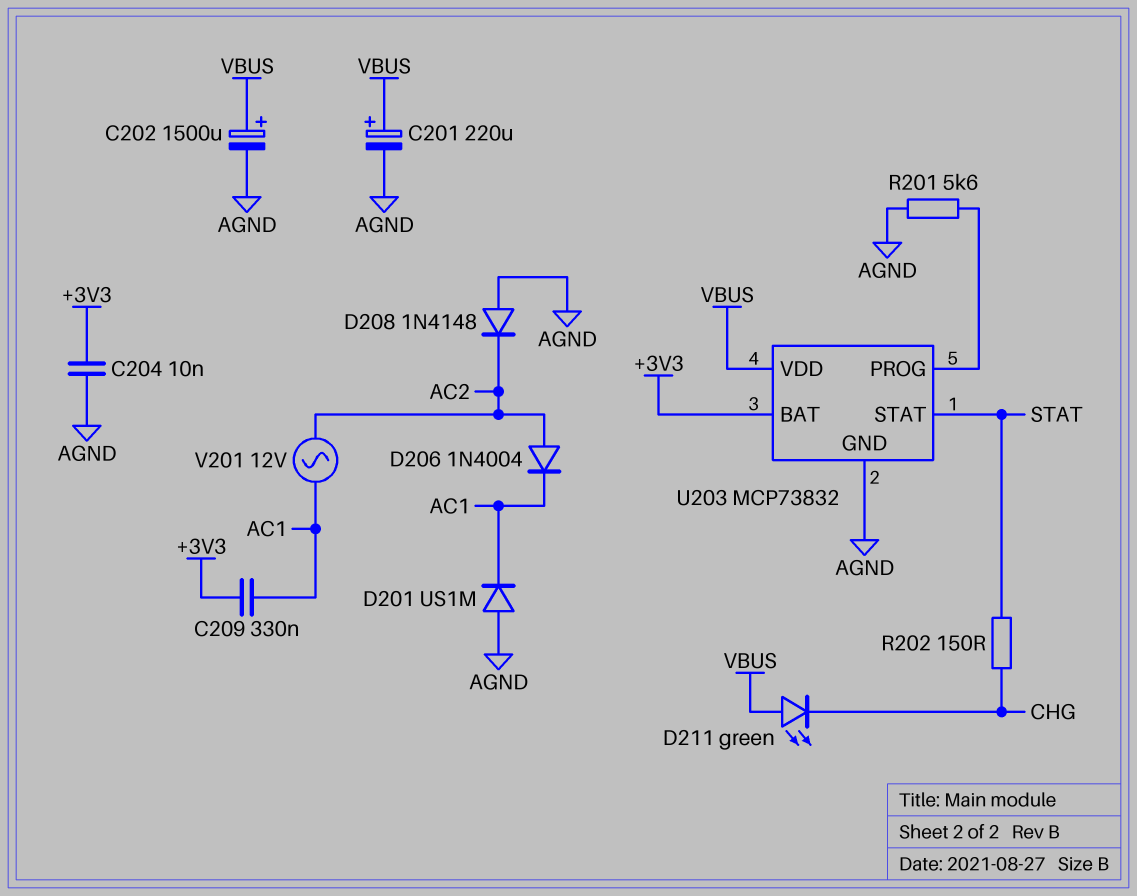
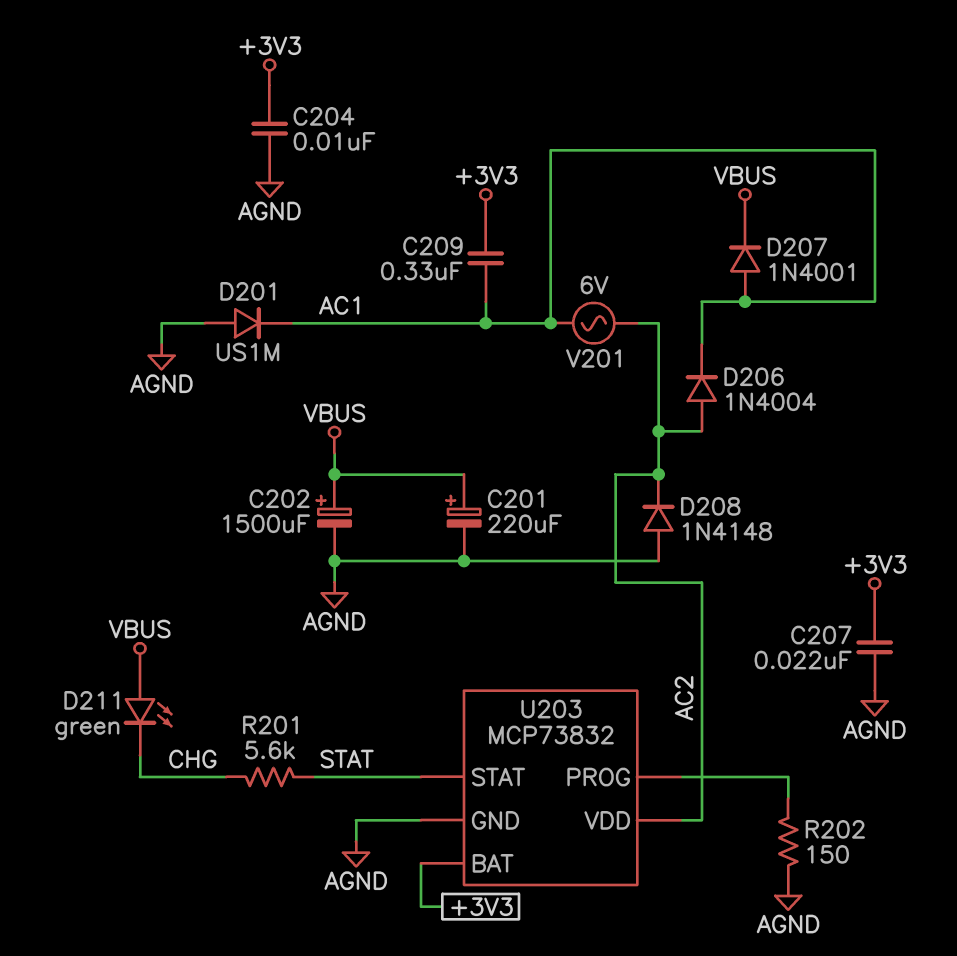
C207: none -> 22nF (+3V3, AGND)
D207: none -> diode 1N4001 (A AC1, K VBUS)
R201: 5.6k (AGND, U203/PROG) -> 5.6k (CHG, STAT)
R202: 150 (CHG, STAT) -> 150 (AGND, U203/PROG)
U203 pin VDD: VBUS -> AC2
V201: AC 12V (AC1, AC2) -> AC 6V (AC1, AC2)

